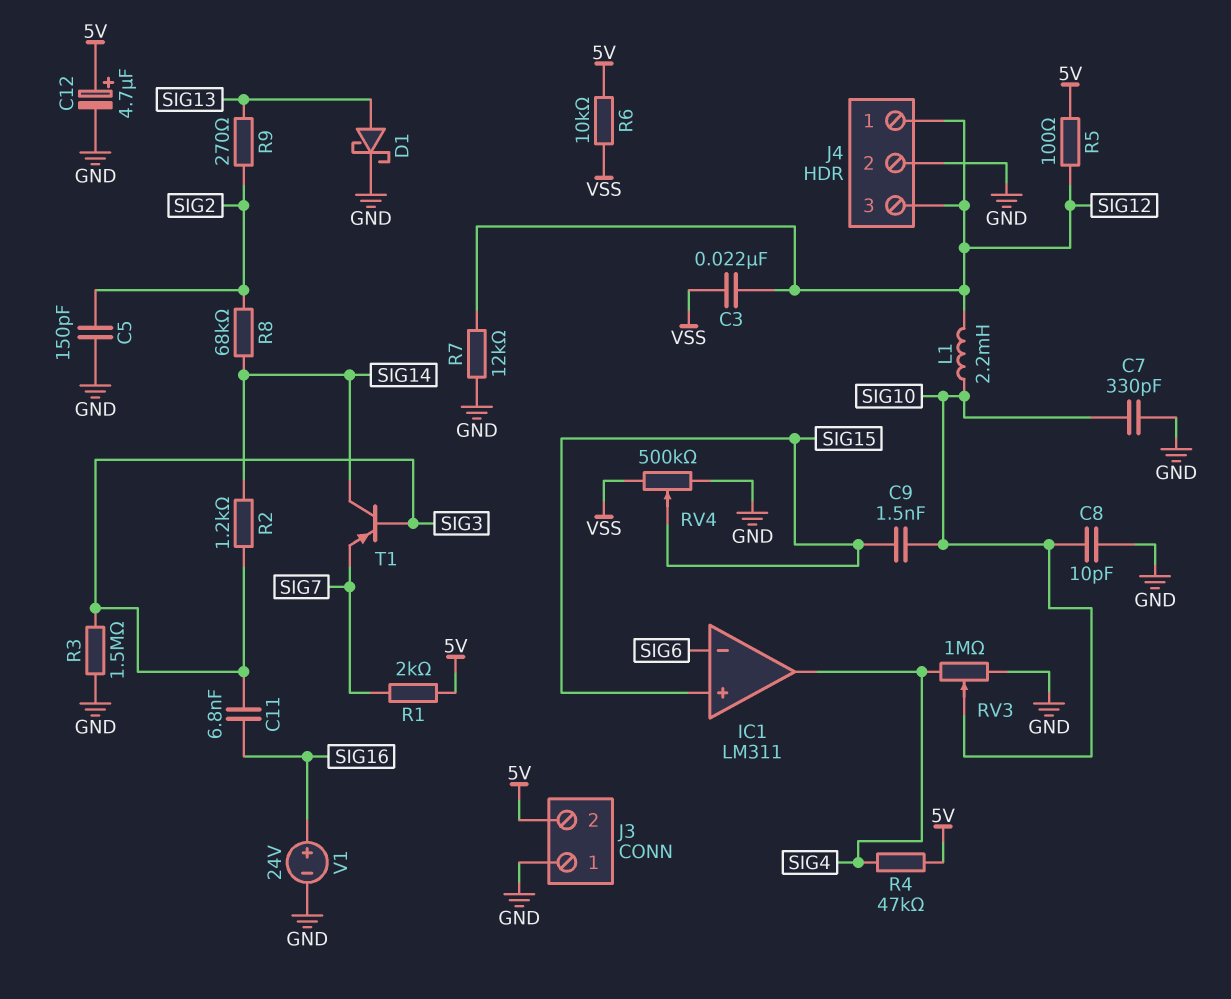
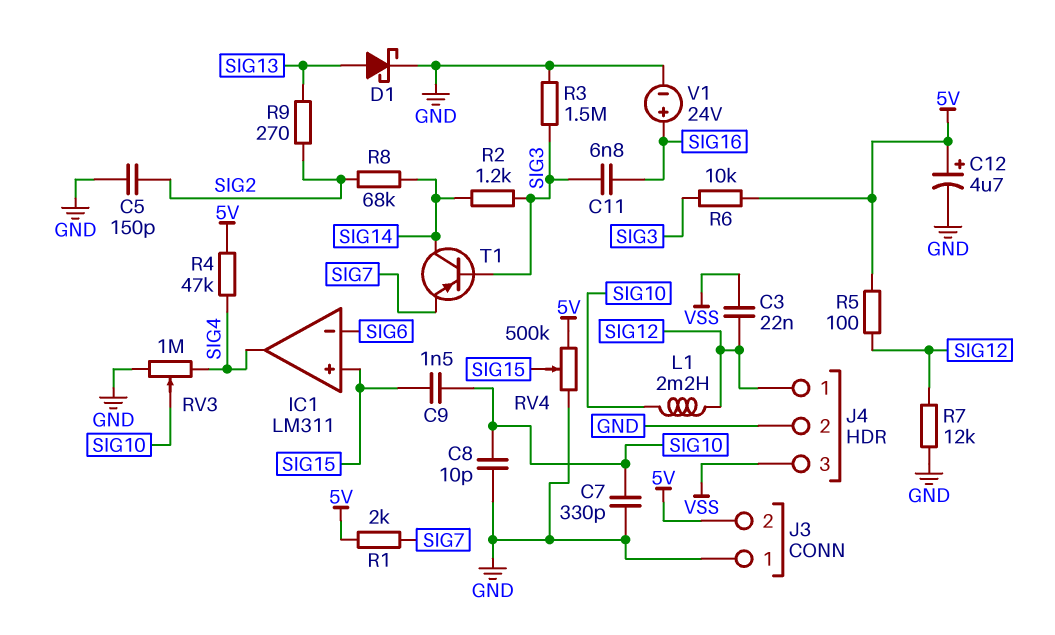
J4 pin 3: SIG12 -> VSS
R6: 10k (5V, VSS) -> 10k (5V, SIG3)
RV4: 500k (GND, VSS, wiper SIG15) -> 500k (5V, GND, wiper SIG15)

